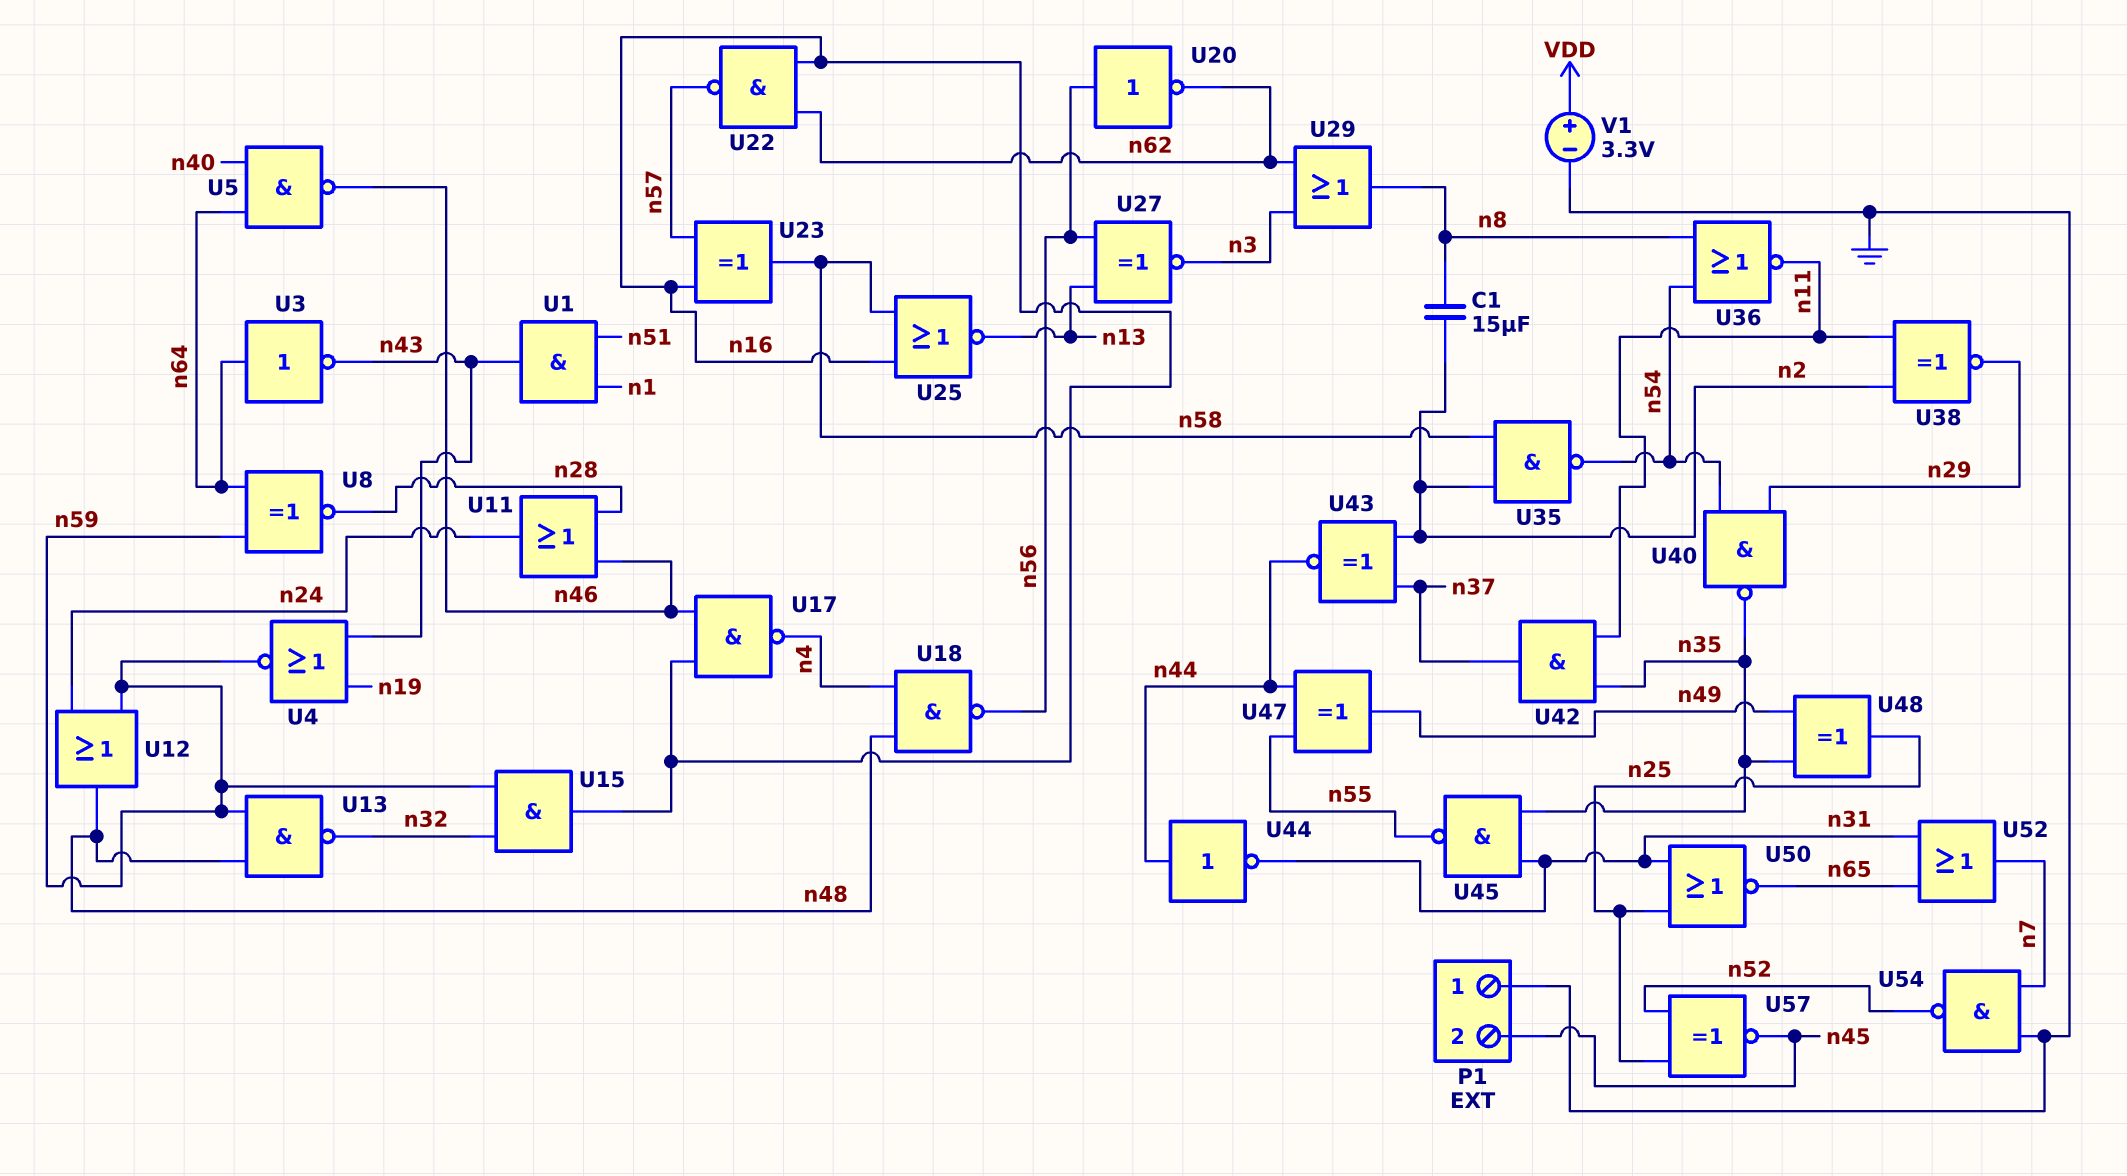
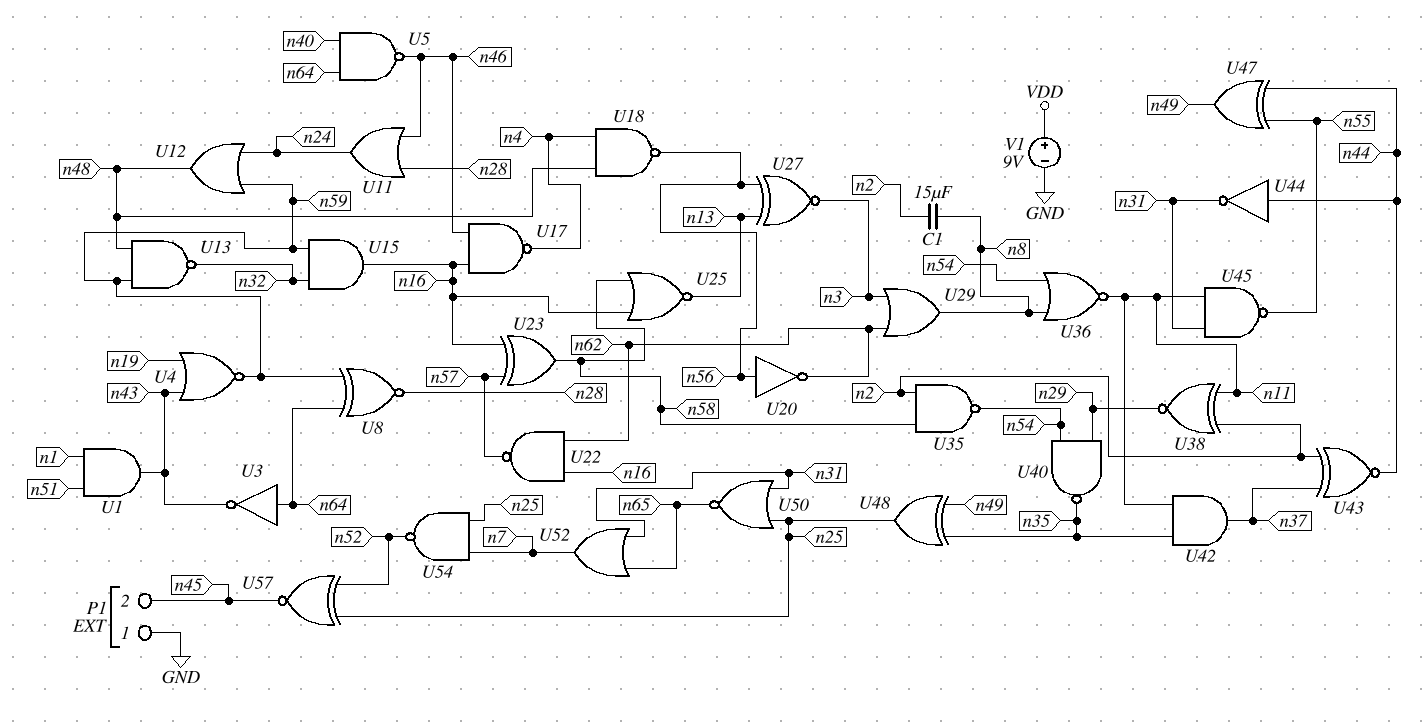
U45: NAND (in n31, in n35, out n55) -> NAND (in n11, in n31, out n55)
U54: NAND (in GND, in n7, out n52) -> NAND (in n7, in n25, out n52)
V1: 3.3V (plus VDD, minus GND) -> 9V (plus VDD, minus GND)

